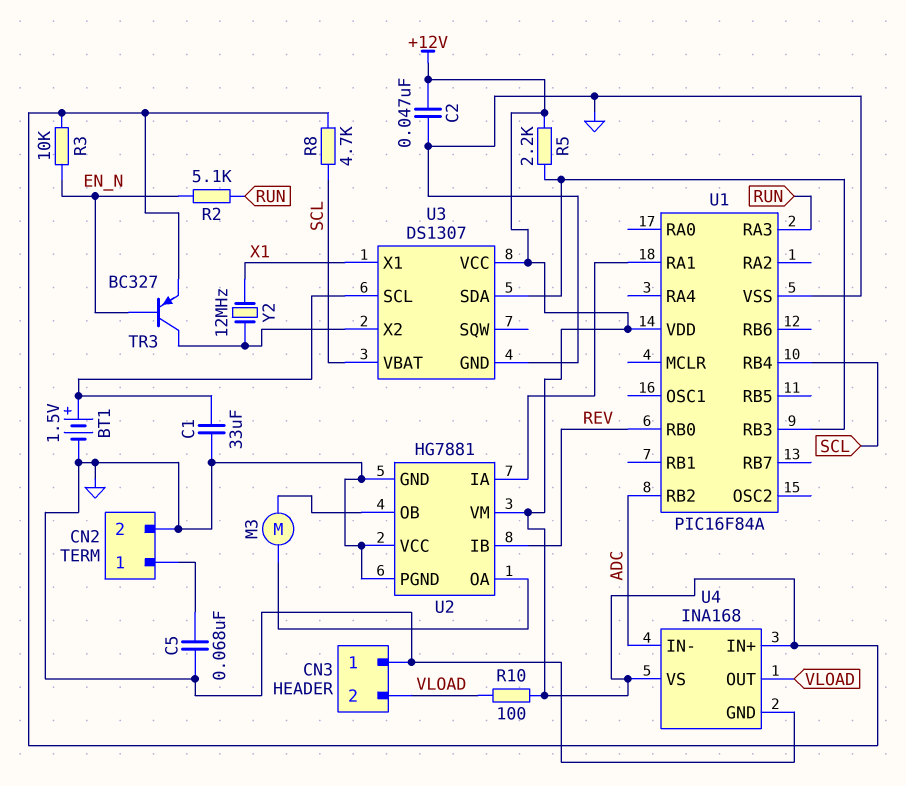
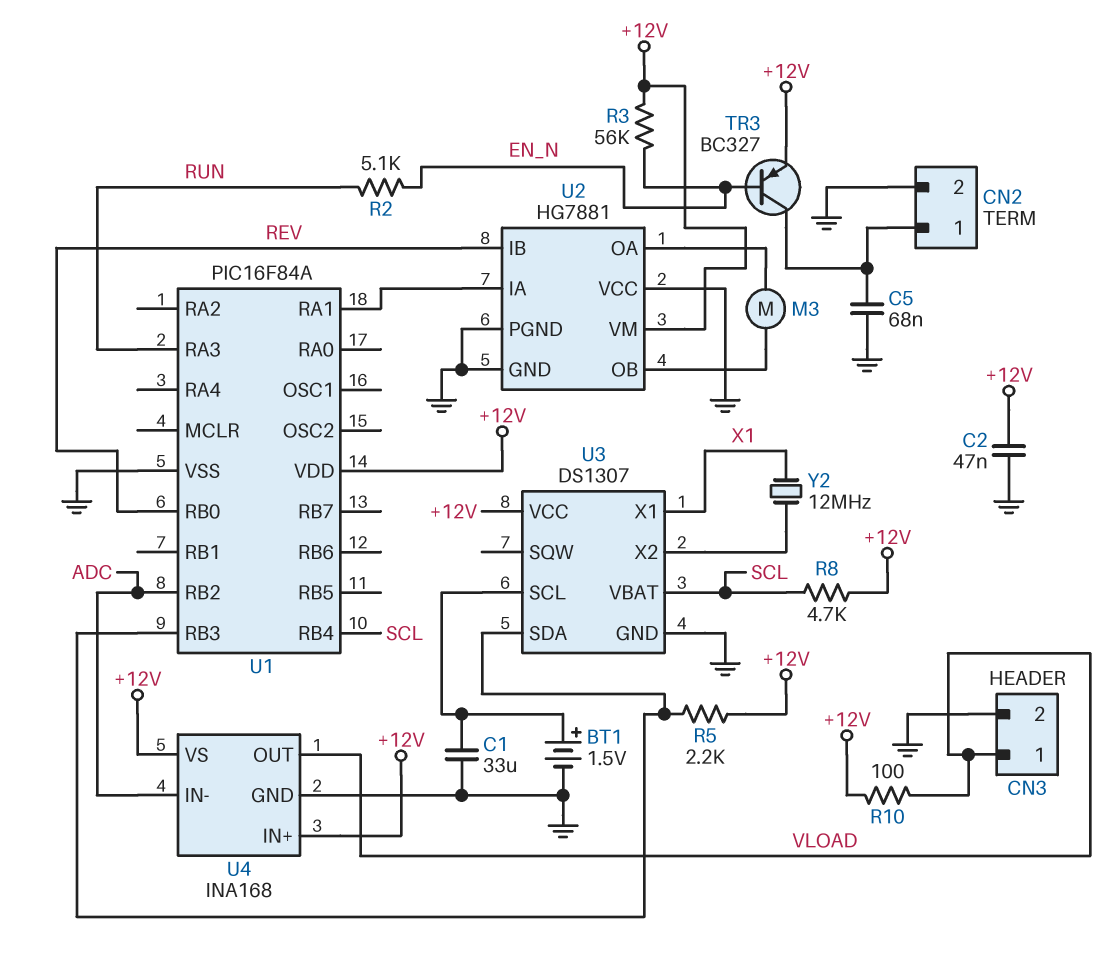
CN3 pin 1: GND -> VLOAD
CN3 pin 2: VLOAD -> GND
R3: 10k (+12V, EN_N) -> 56k (+12V, EN_N)
TR3: PNP BC327 (B EN_N, C U3/X2, E +12V) -> PNP BC327 (B EN_N, C CN2/1, E +12V)

